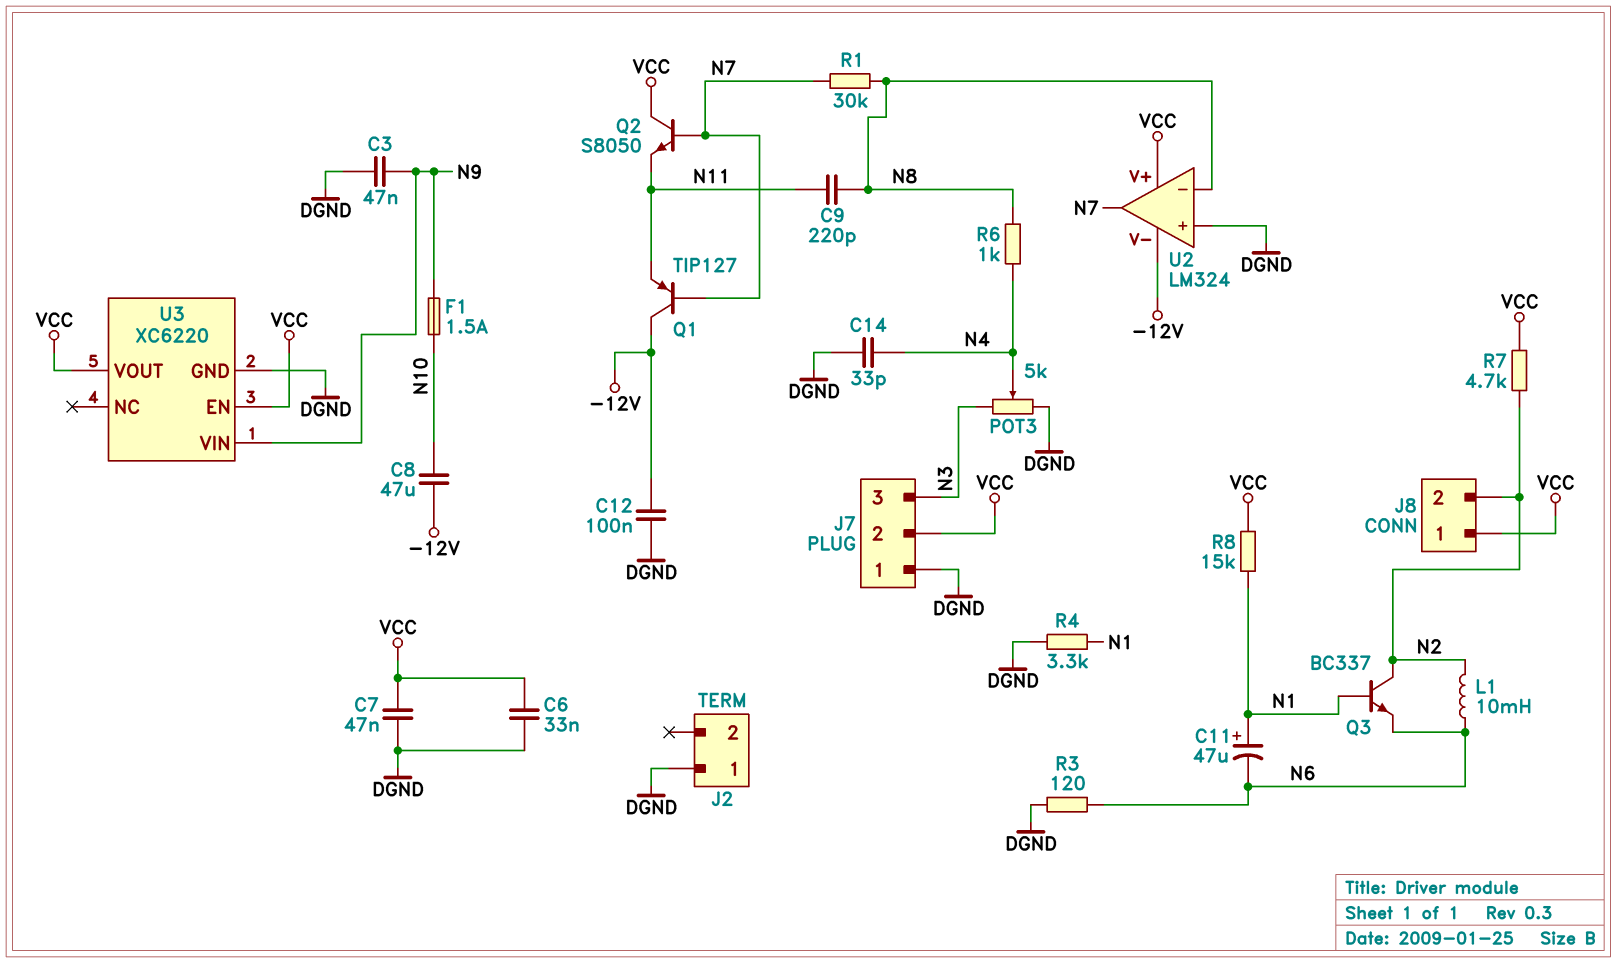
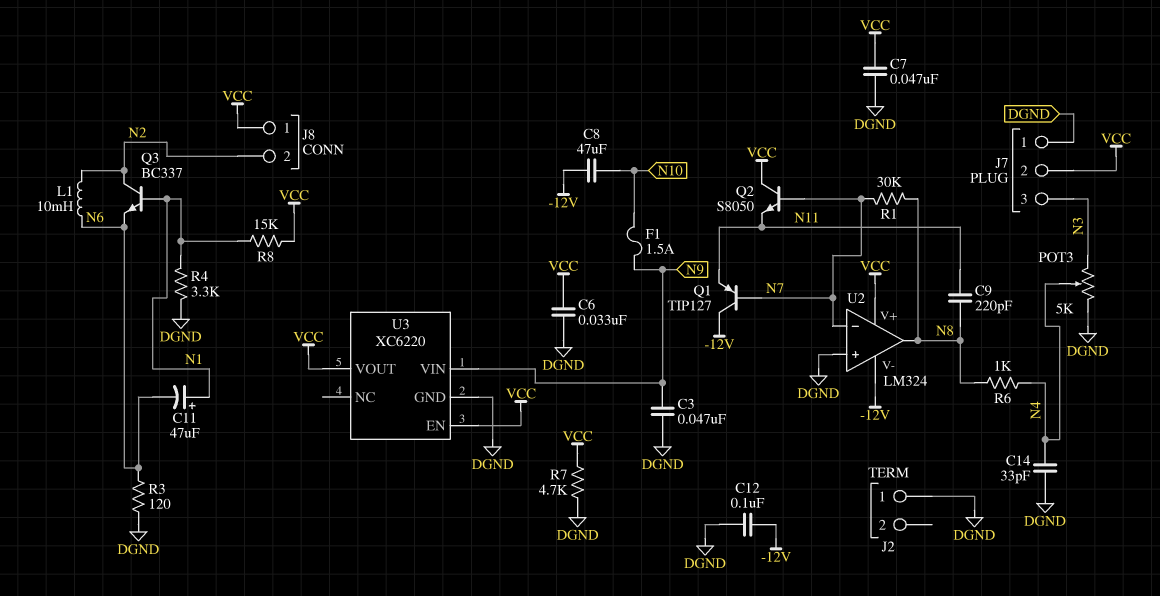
R7: 4.7k (N2, VCC) -> 4.7k (DGND, VCC)
U2 pin in-: N8 -> N7
U2 pin out: N7 -> N8

